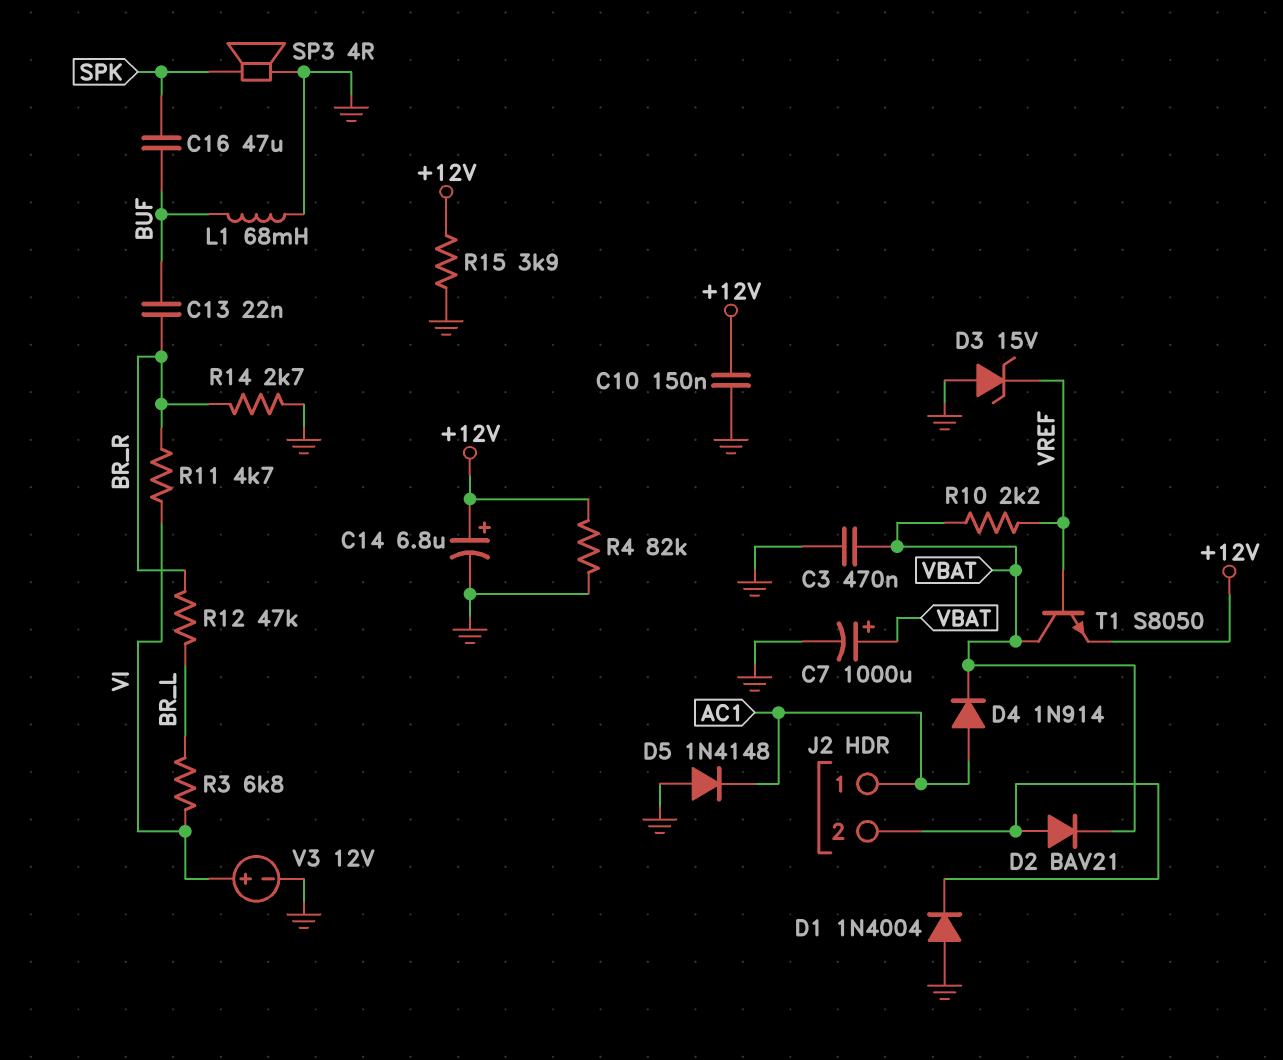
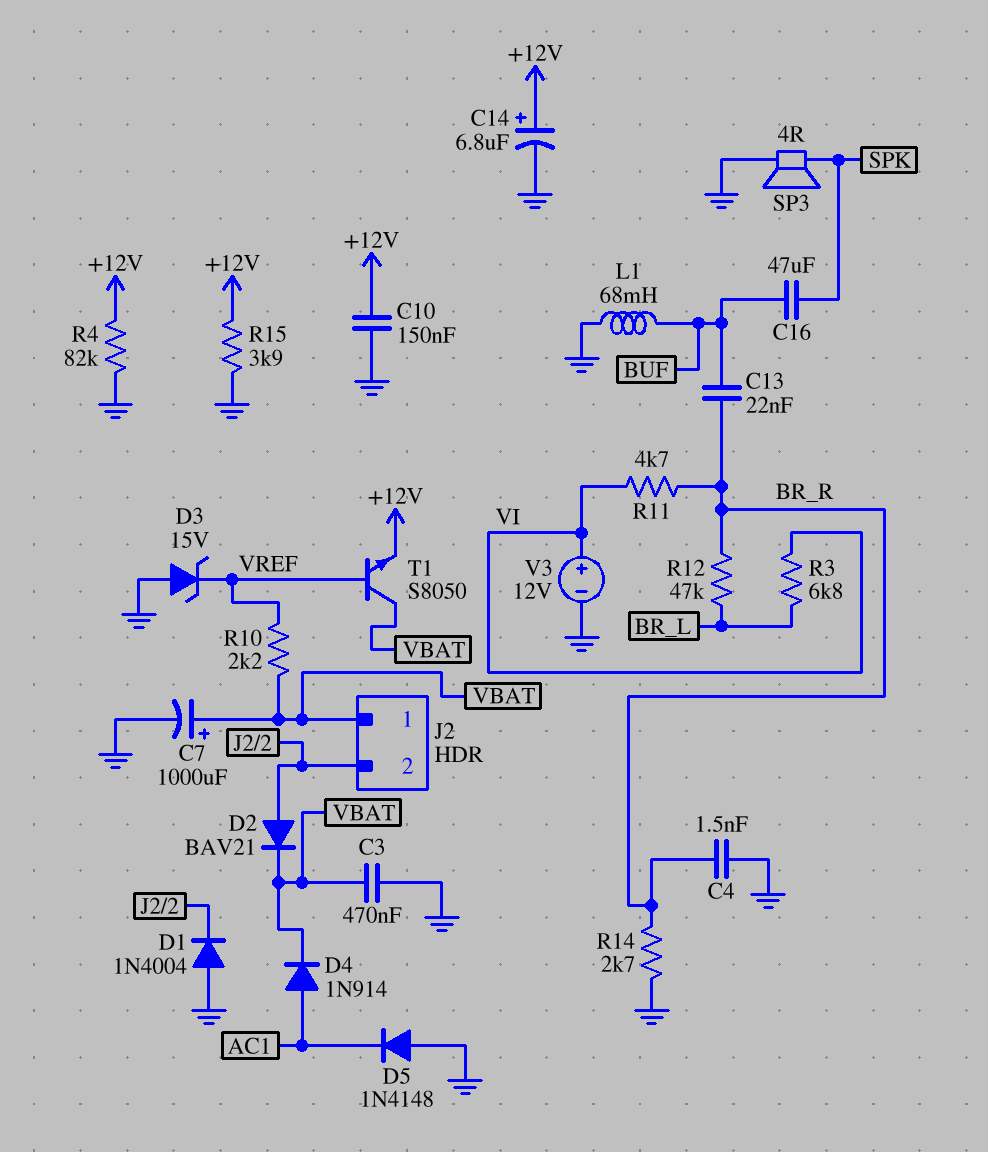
C4: none -> 1.5nF (BR_R, GND)
J2 pin 1: AC1 -> VBAT

